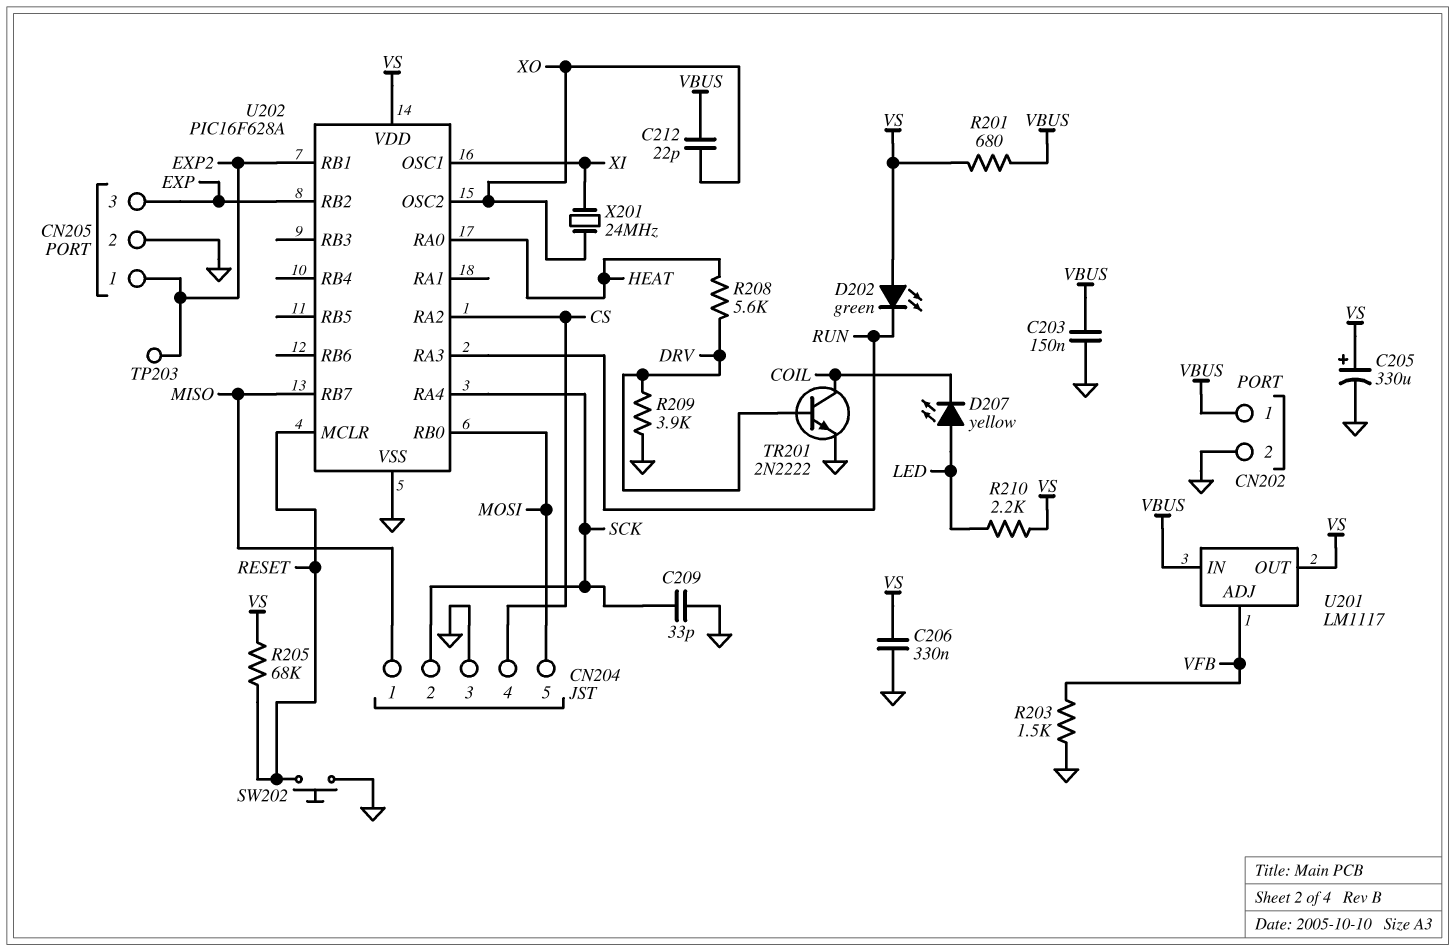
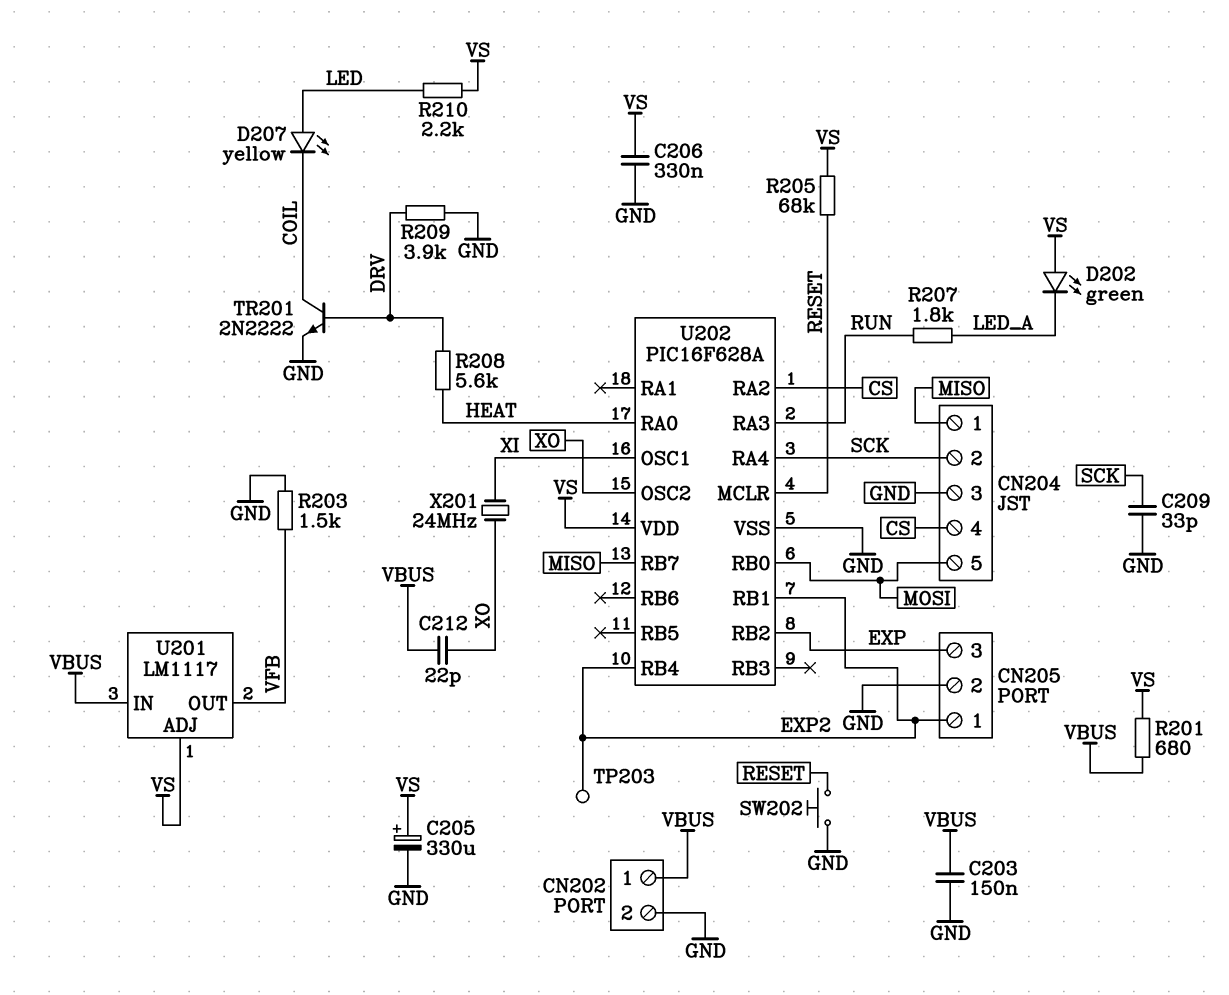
D202: LED green (A VS, K RUN) -> LED green (A VS, K LED_A)
R207: none -> 1.8k (LED_A, RUN)
U201 pin ADJ: VFB -> VS
U201 pin OUT: VS -> VFB
U202 pin RB4: none -> EXP2

